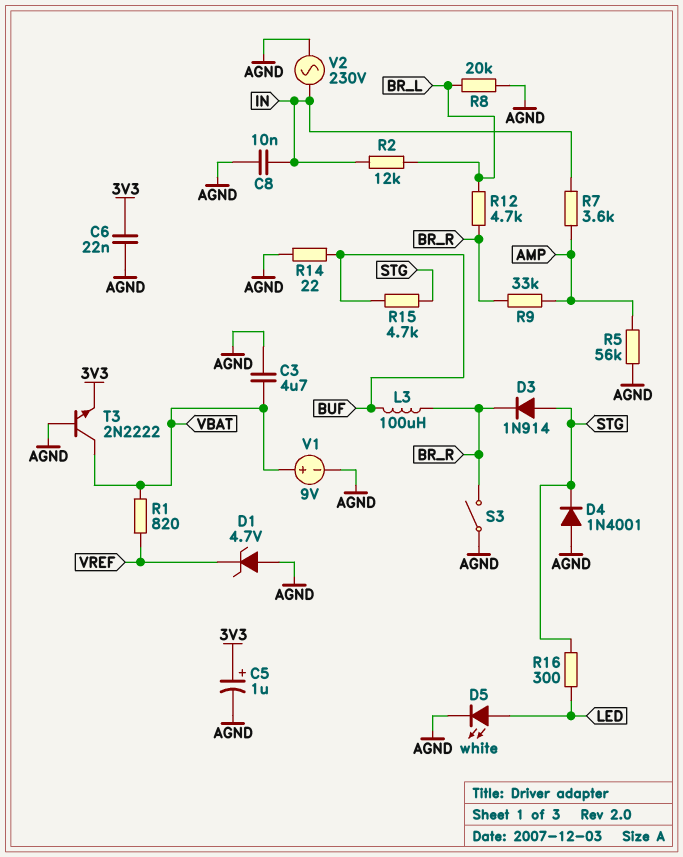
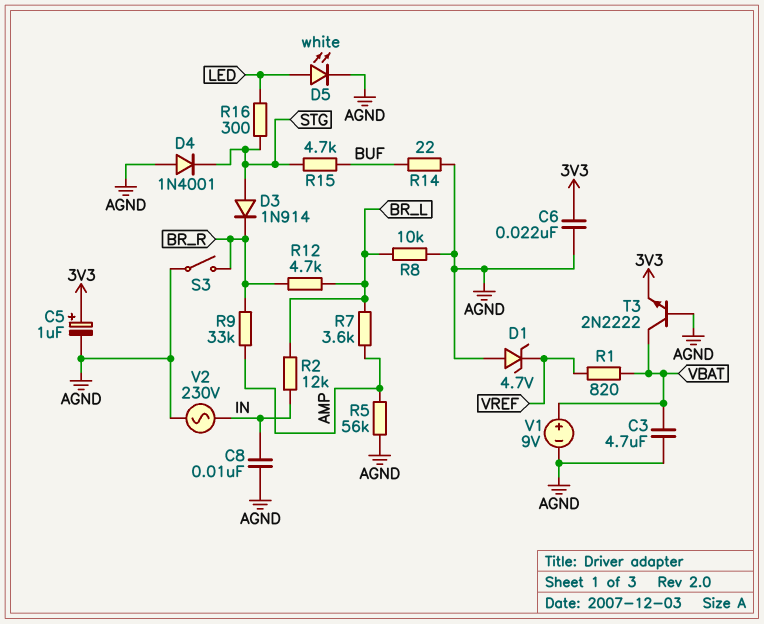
L3: 100uH (BR_R, BUF) -> none
R7: 3.6k (AMP, IN) -> 3.6k (AMP, BR_L)
R8: 20k (AGND, BR_L) -> 10k (AGND, BR_L)

